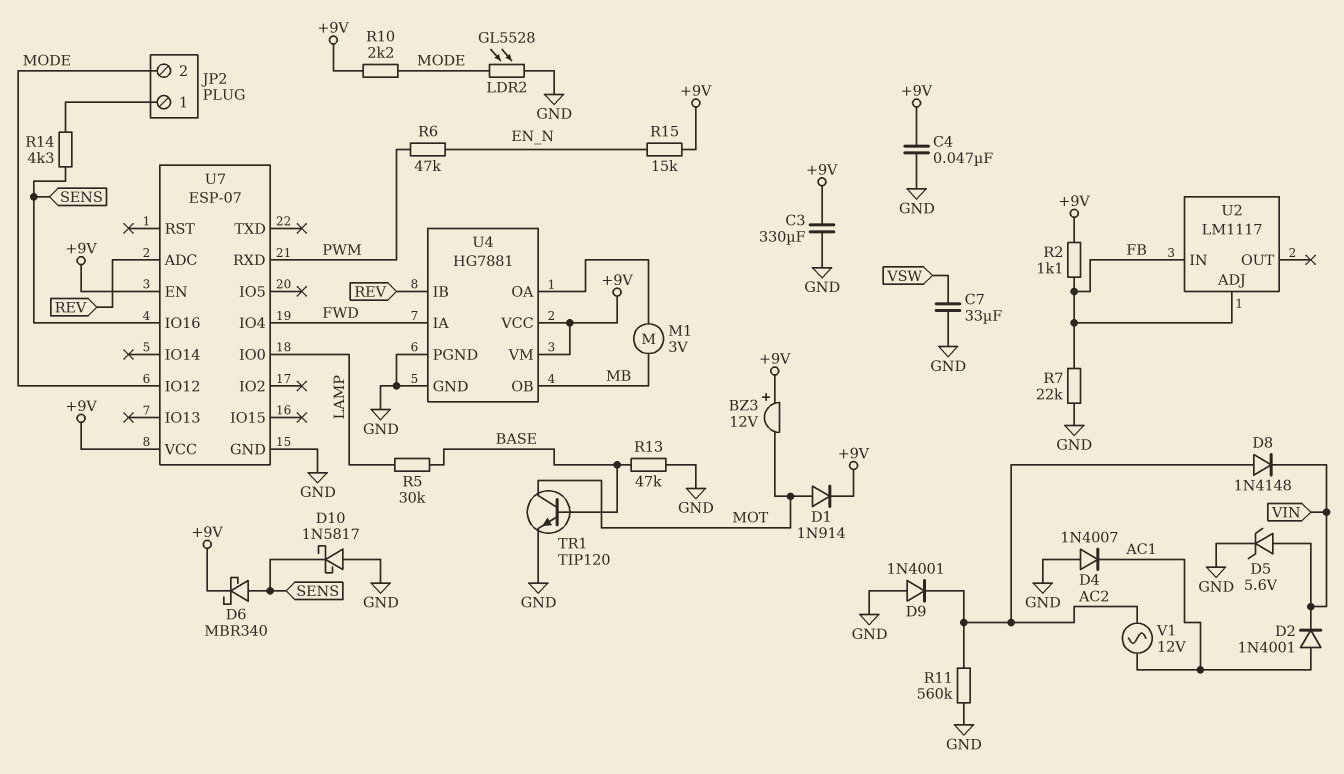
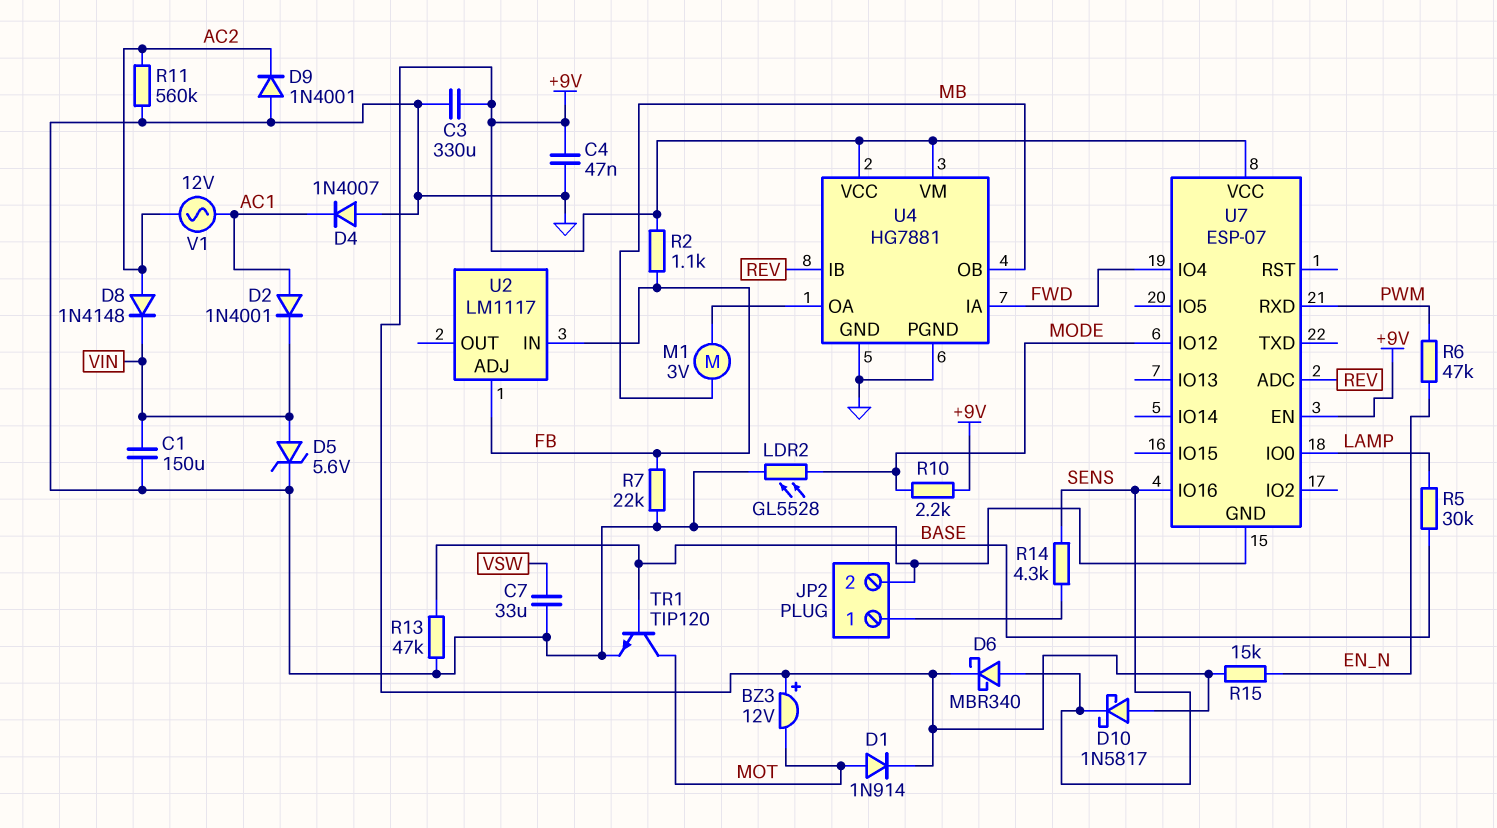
C1: none -> 150uF (GND, VIN)
D10: schottky 1N5817 (A GND, K SENS) -> schottky 1N5817 (A +9V, K SENS)
JP2 pin 2: MODE -> GND

